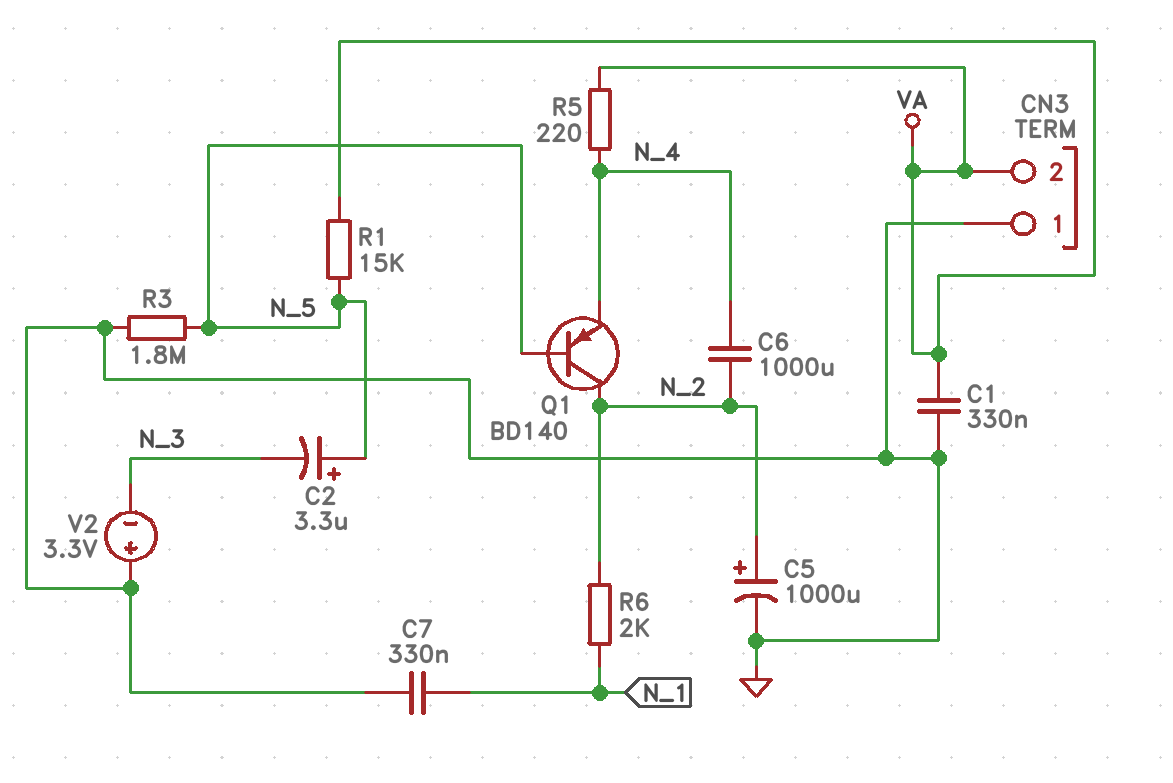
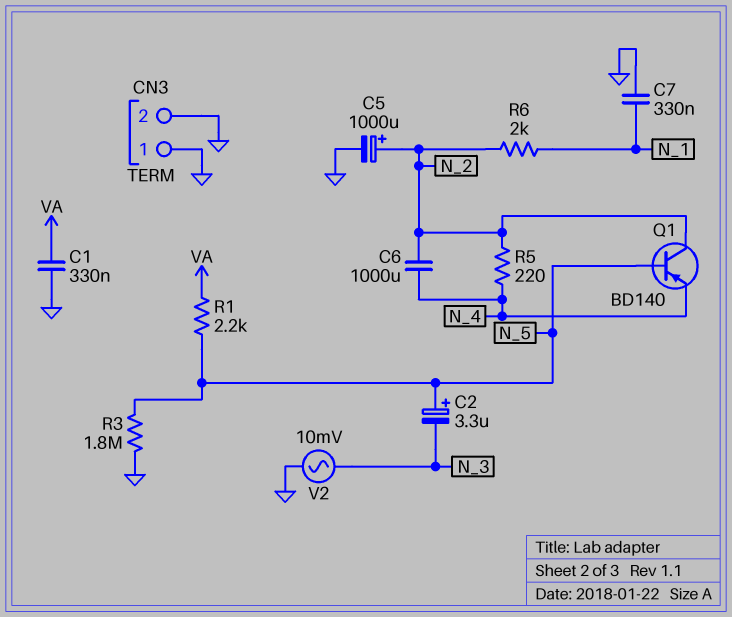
CN3 pin 2: VA -> GND
R1: 15k (N_5, VA) -> 2.2k (N_5, VA)
R5: 220 (N_4, VA) -> 220 (N_2, N_4)
V2: 3.3V (plus GND, minus N_3) -> AC 10mV (GND, N_3)

